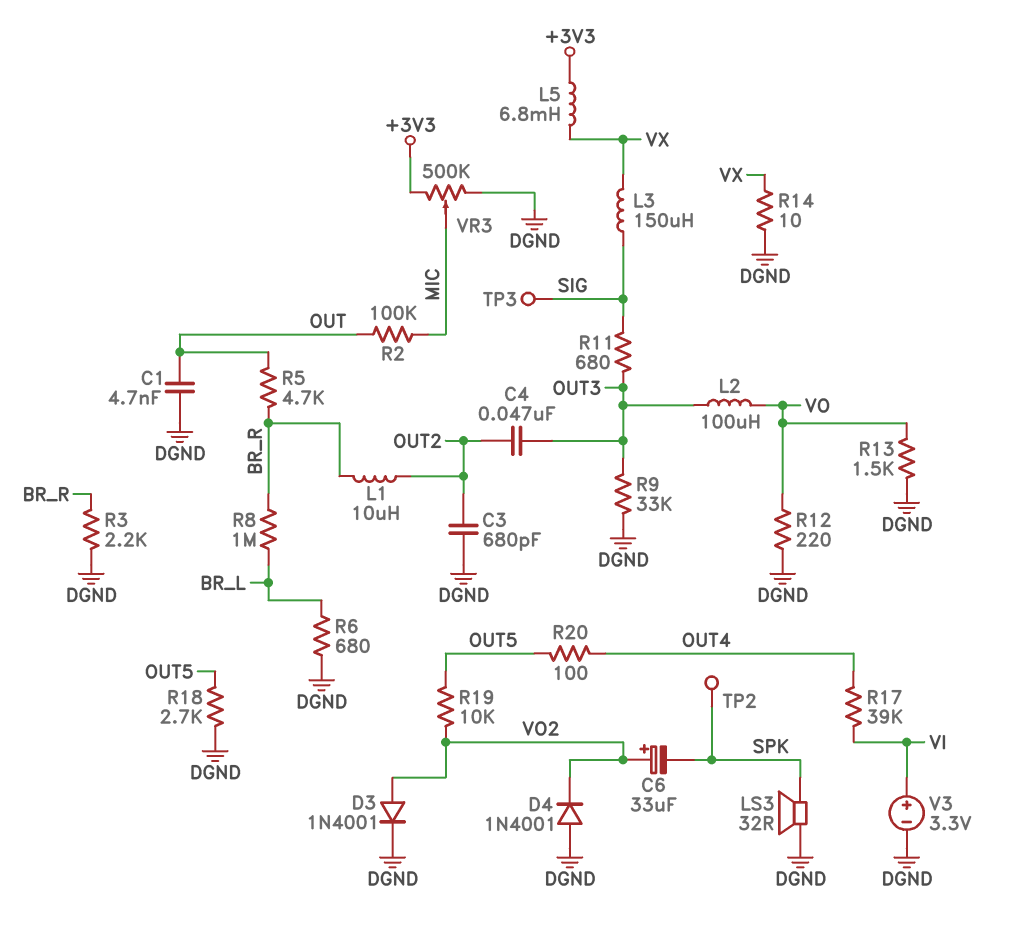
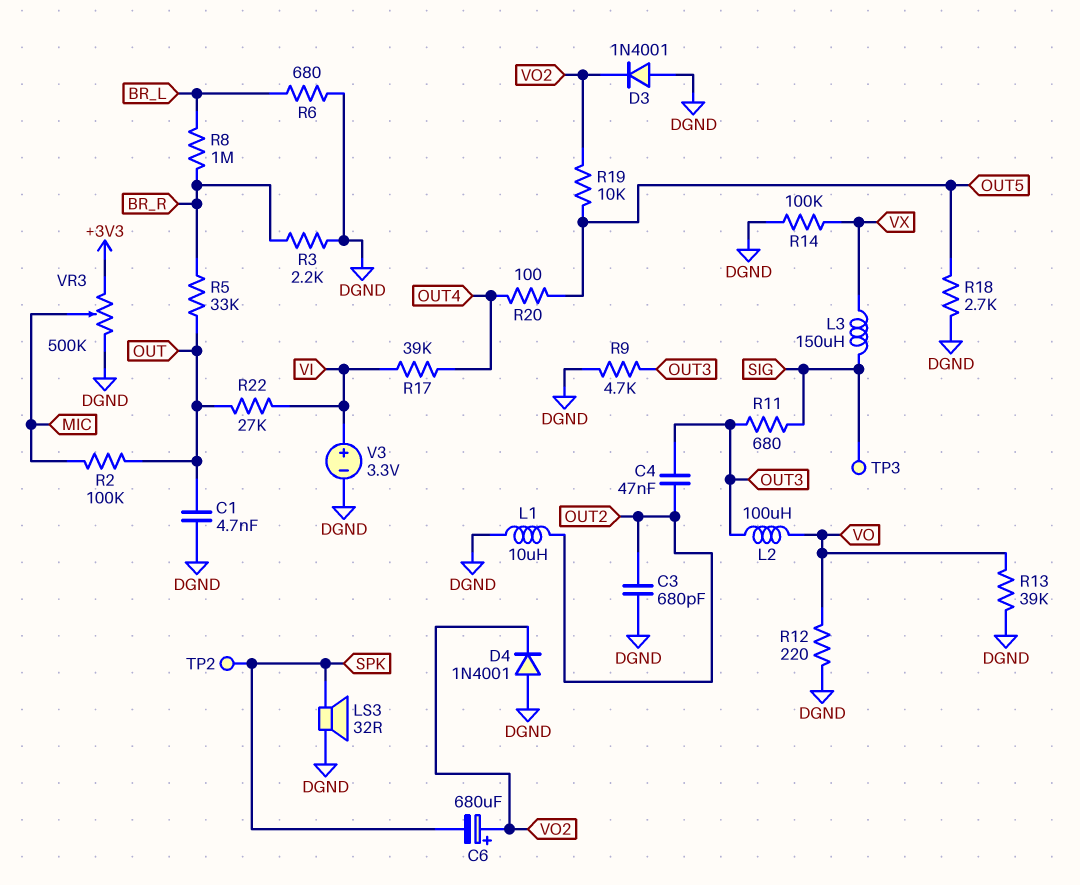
C6: 33uF (plus VO2, minus SPK) -> 680uF (plus VO2, minus SPK)
D3: diode 1N4001 (A VO2, K DGND) -> diode 1N4001 (A DGND, K VO2)
L1: 10uH (BR_R, OUT2) -> 10uH (DGND, OUT2)
L5: 6.8mH (+3V3, VX) -> none
R5: 4.7k (BR_R, OUT) -> 33k (BR_R, OUT)
R9: 33k (DGND, OUT3) -> 4.7k (DGND, OUT3)
R13: 1.5k (DGND, VO) -> 39k (DGND, VO)
R14: 10 (DGND, VX) -> 100k (DGND, VX)
R22: none -> 27k (OUT, VI)

